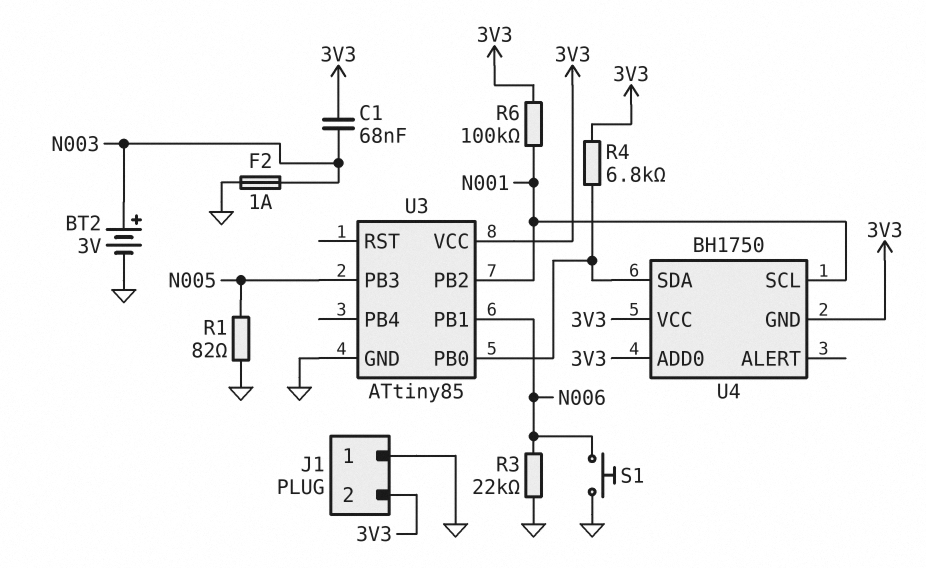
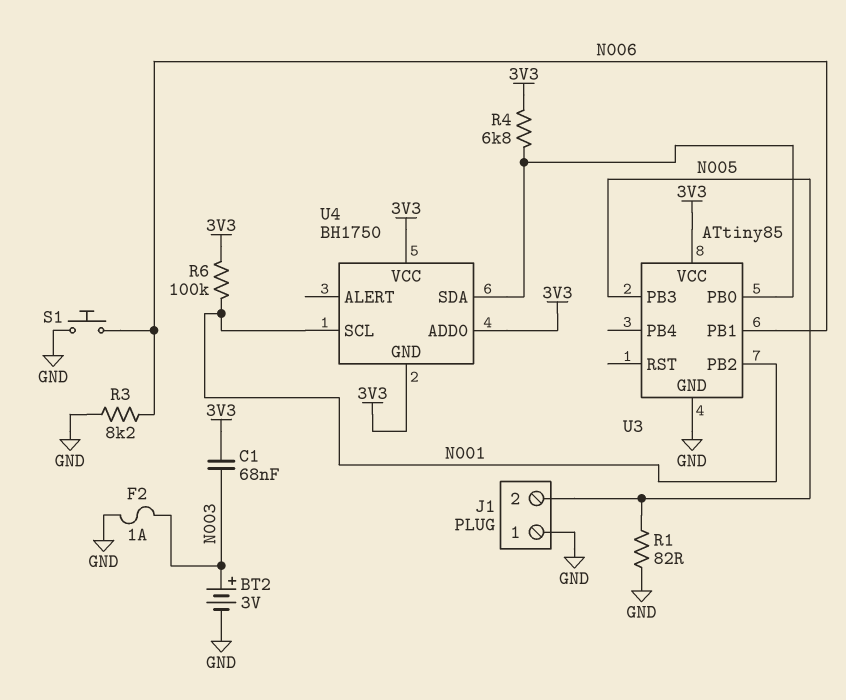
J1 pin 2: 3V3 -> N005
R3: 22k (GND, N006) -> 8.2k (GND, N006)

